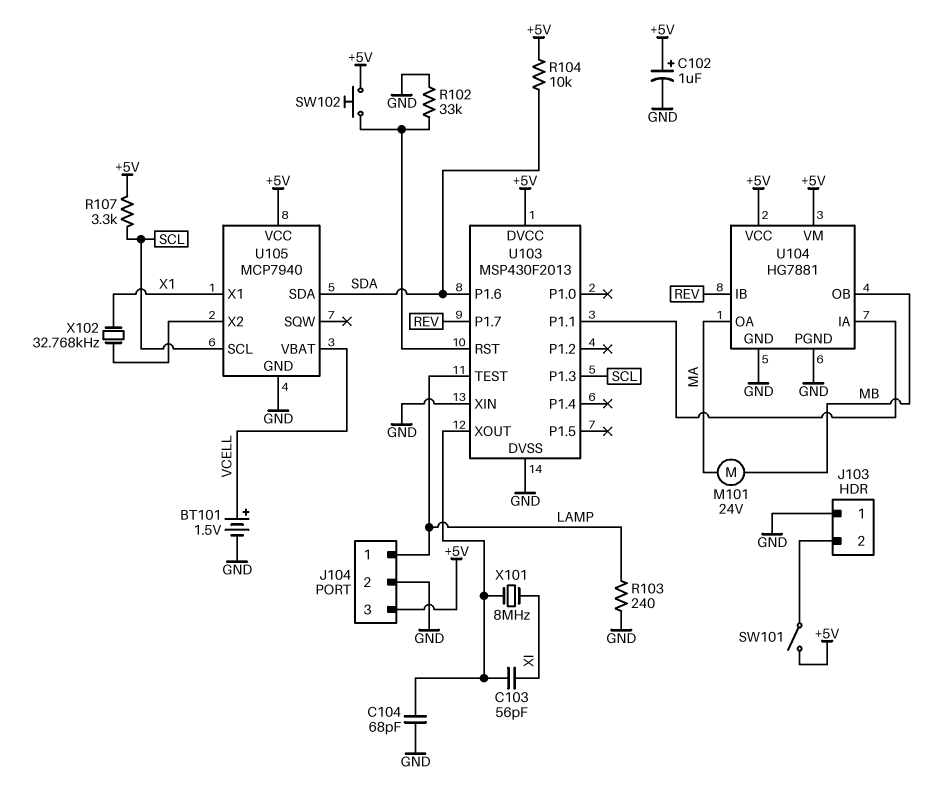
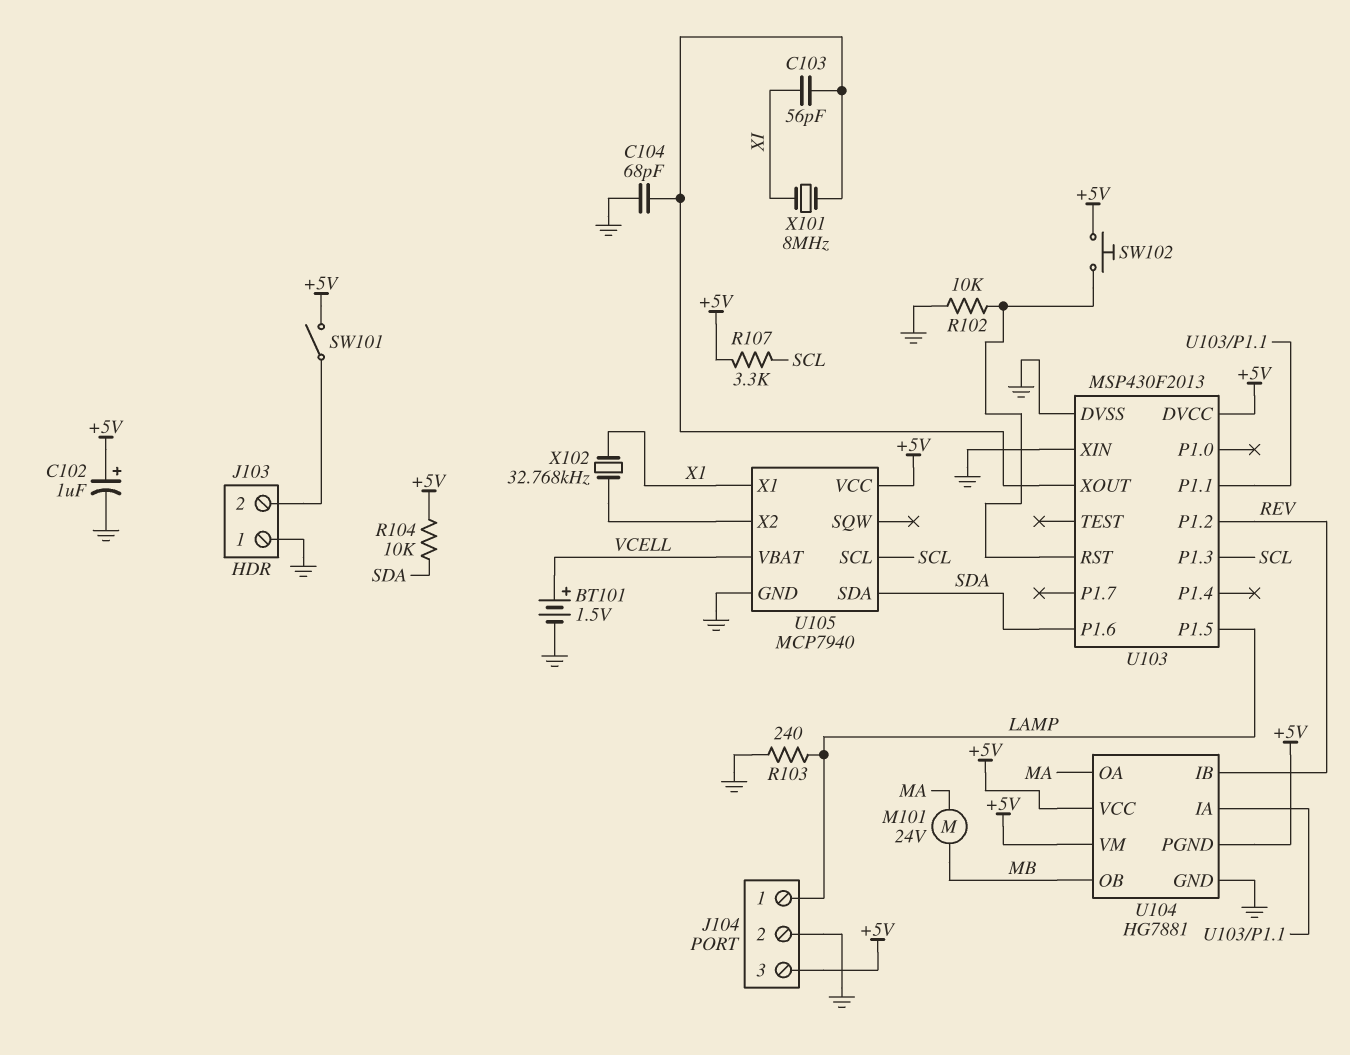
R102: 33k (GND, U103/RST) -> 10k (GND, U103/RST)
U103 pin P1.2: none -> REV
U103 pin P1.5: none -> LAMP
U103 pin P1.7: REV -> none
U103 pin TEST: LAMP -> none
U104 pin PGND: GND -> +5V

